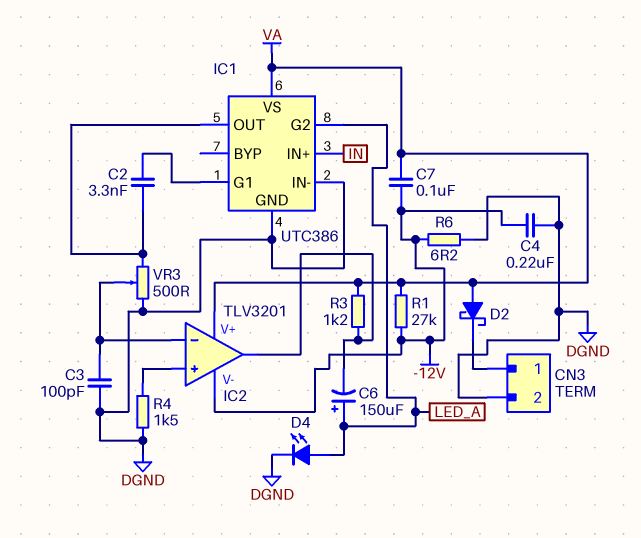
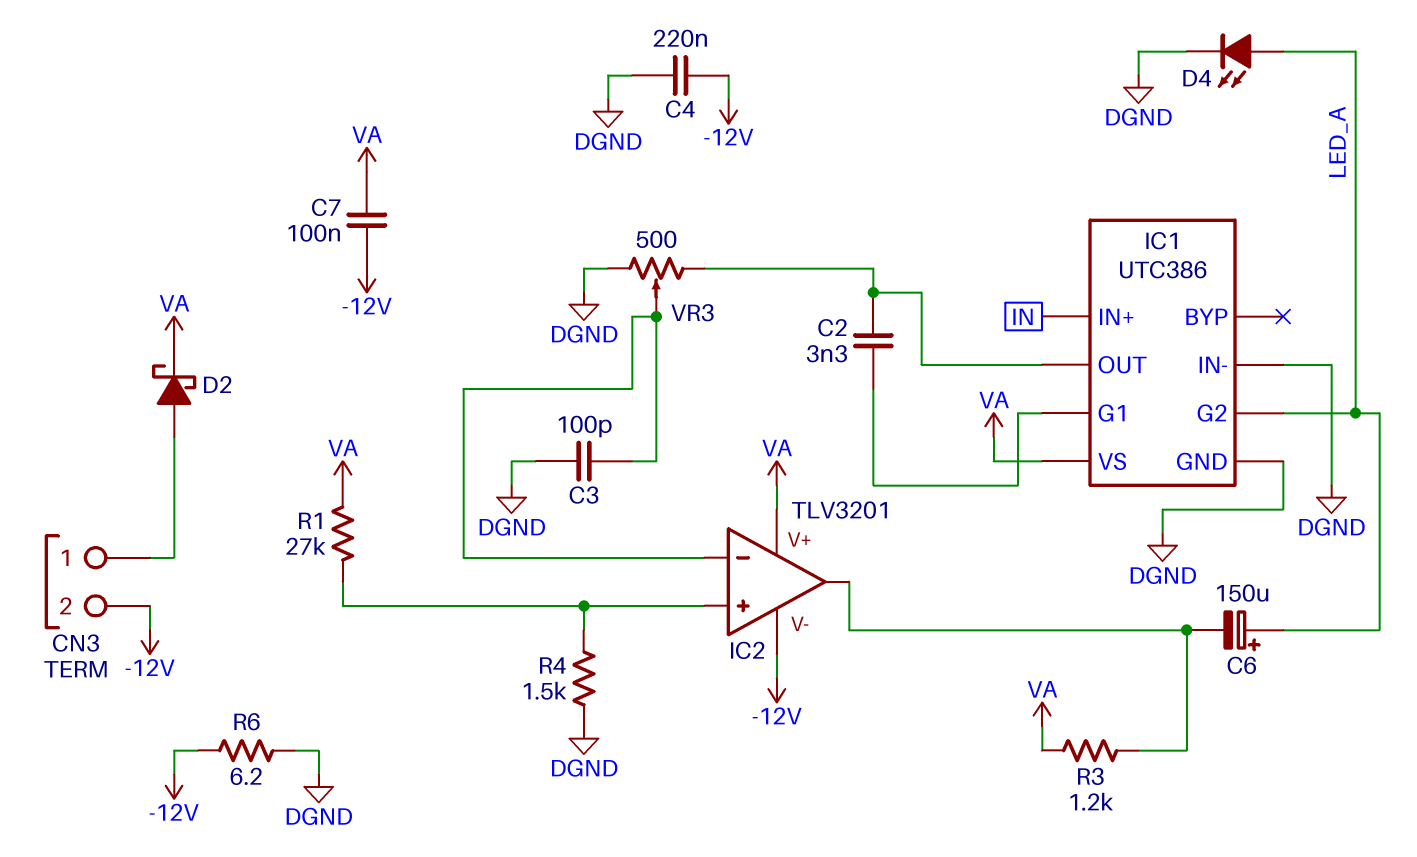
CN3 pin 2: DGND -> -12V
D2: schottky (A VA, K CN3/1) -> schottky (A CN3/1, K VA)
R1: 27k (-12V, VA) -> 27k (IC2/in+, VA)

